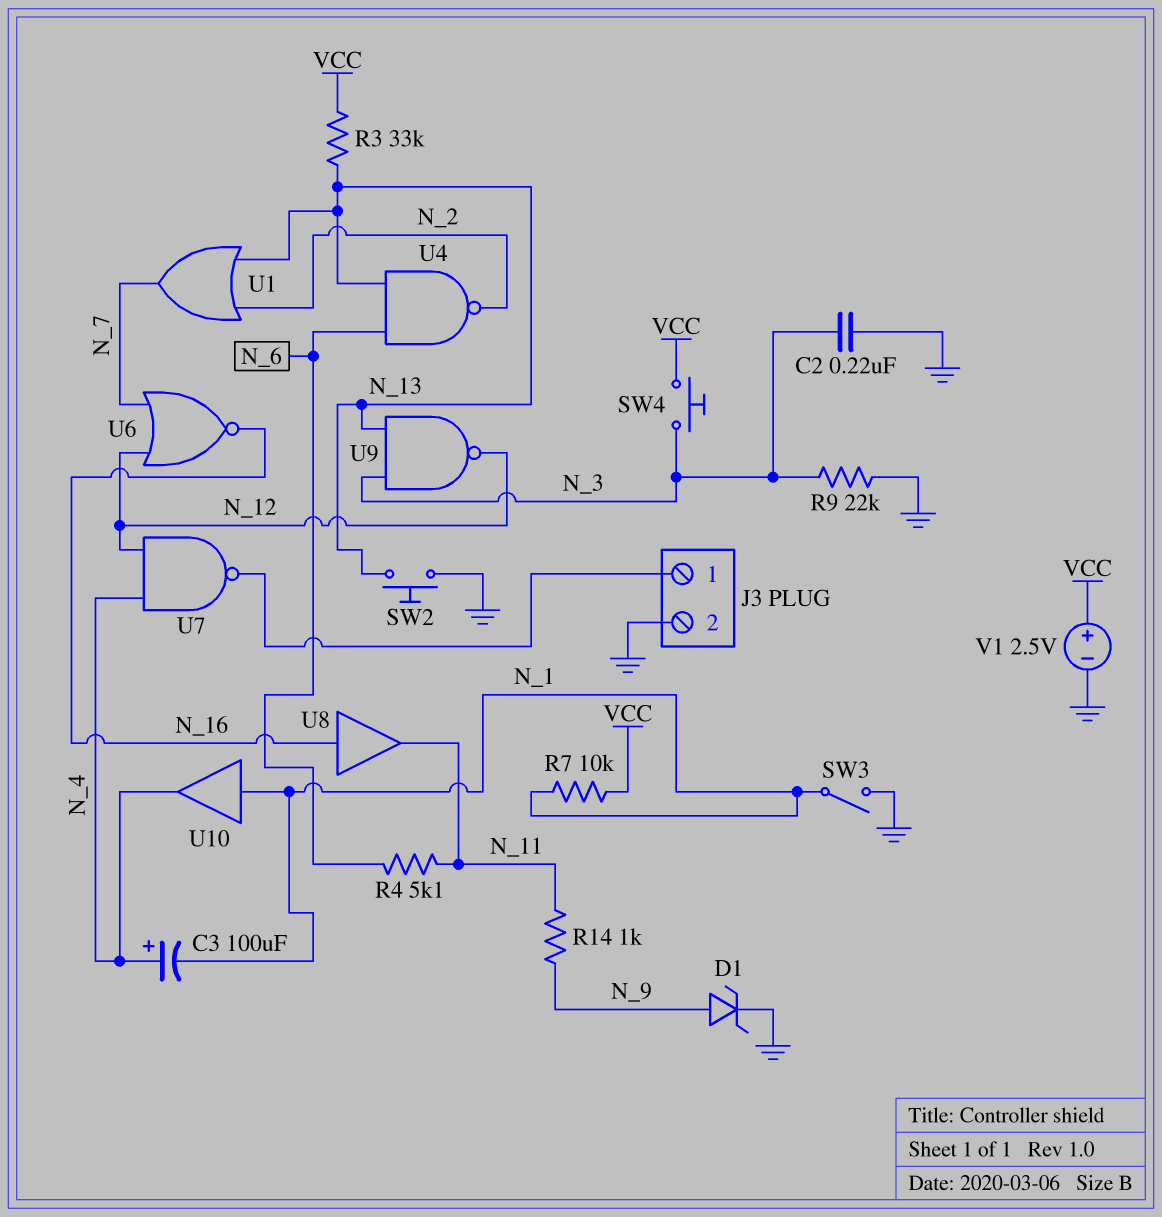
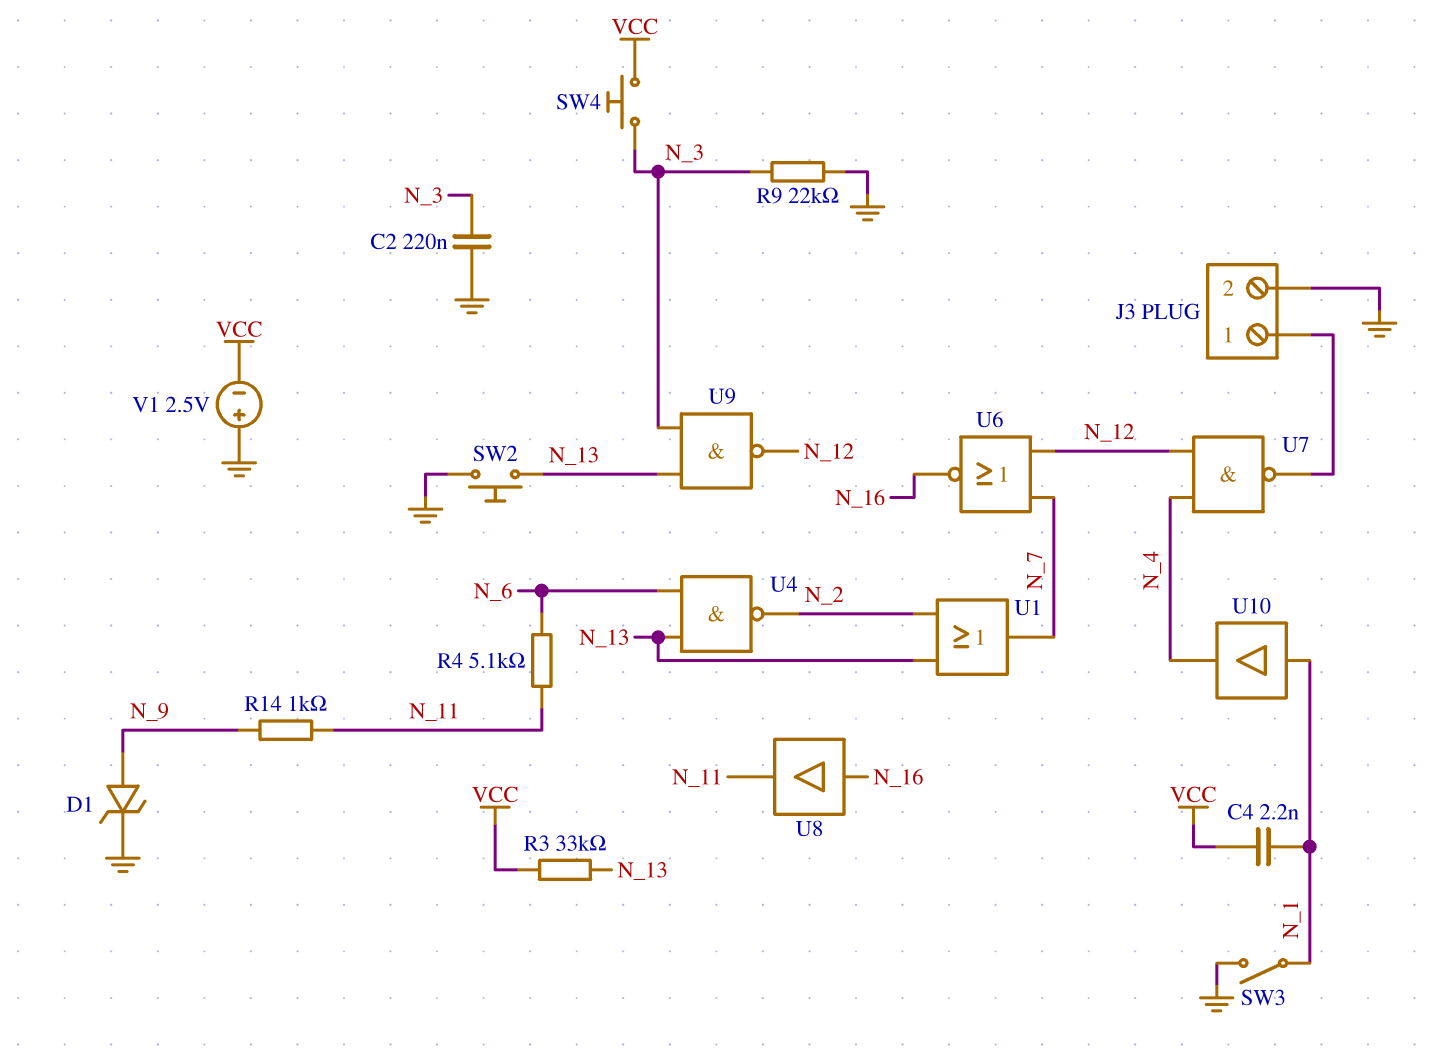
C3: 100uF (plus N_4, minus N_1) -> none
C4: none -> 2.2nF (N_1, VCC)
R7: 10k (N_1, VCC) -> none
V1: 2.5V (plus VCC, minus GND) -> 2.5V (plus GND, minus VCC)

